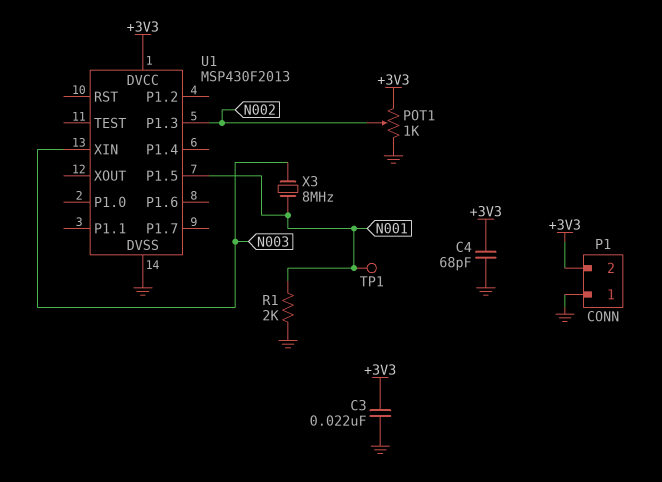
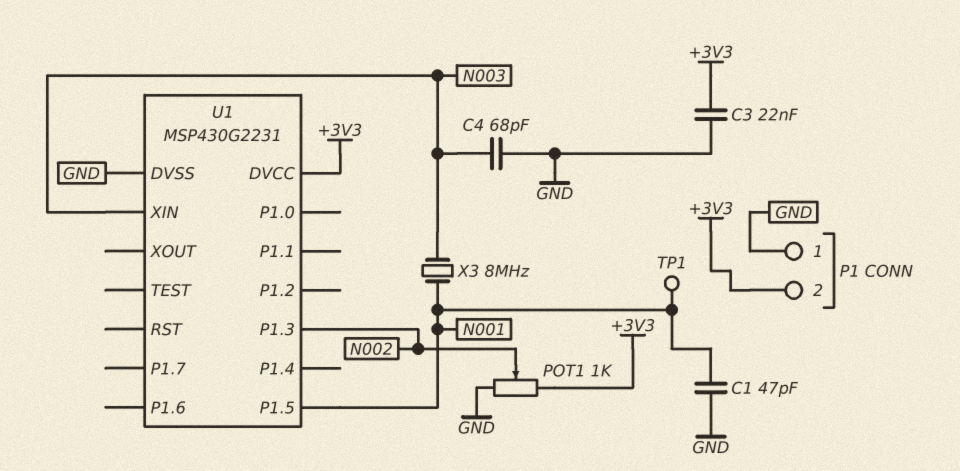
C1: none -> 47pF (GND, N001)
C4: 68pF (+3V3, GND) -> 68pF (GND, N003)
R1: 2k (GND, N001) -> none
U1: MSP430F2013 -> MSP430G2231

